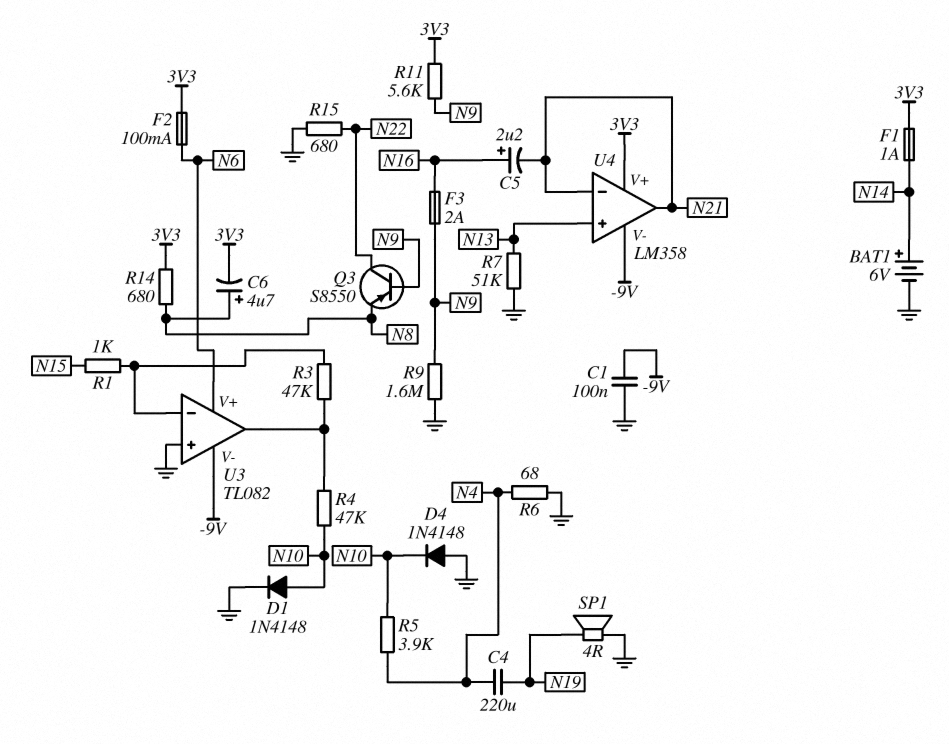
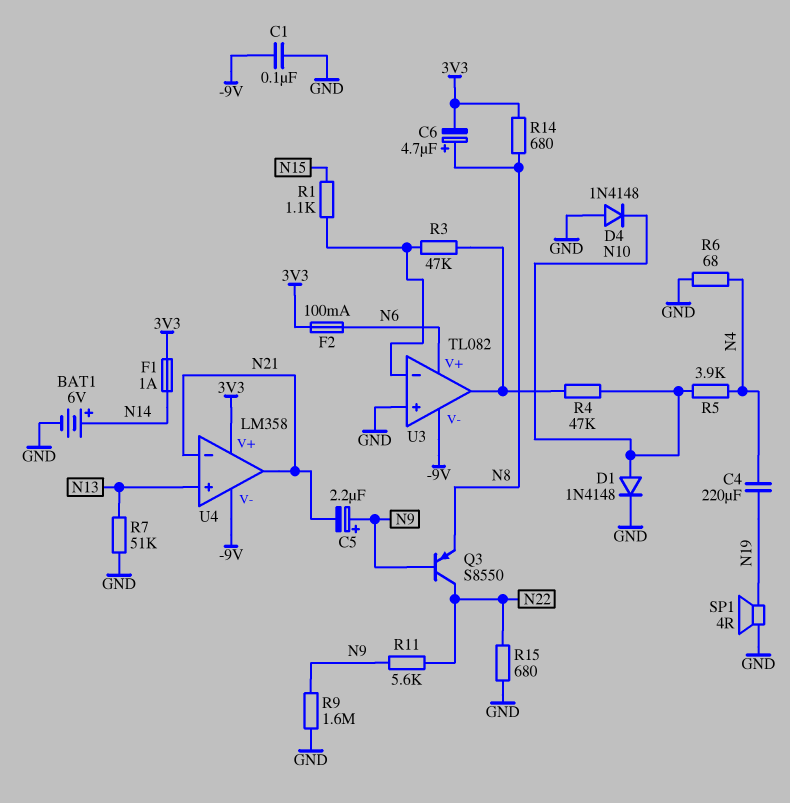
C5: 2.2uF (plus N16, minus N21) -> 2.2uF (plus N9, minus N21)
F3: 2A (N9, N16) -> none
R1: 1k (N15, U3/in-) -> 1.1k (N15, U3/in-)
R11: 5.6k (3V3, N9) -> 5.6k (N9, N22)

